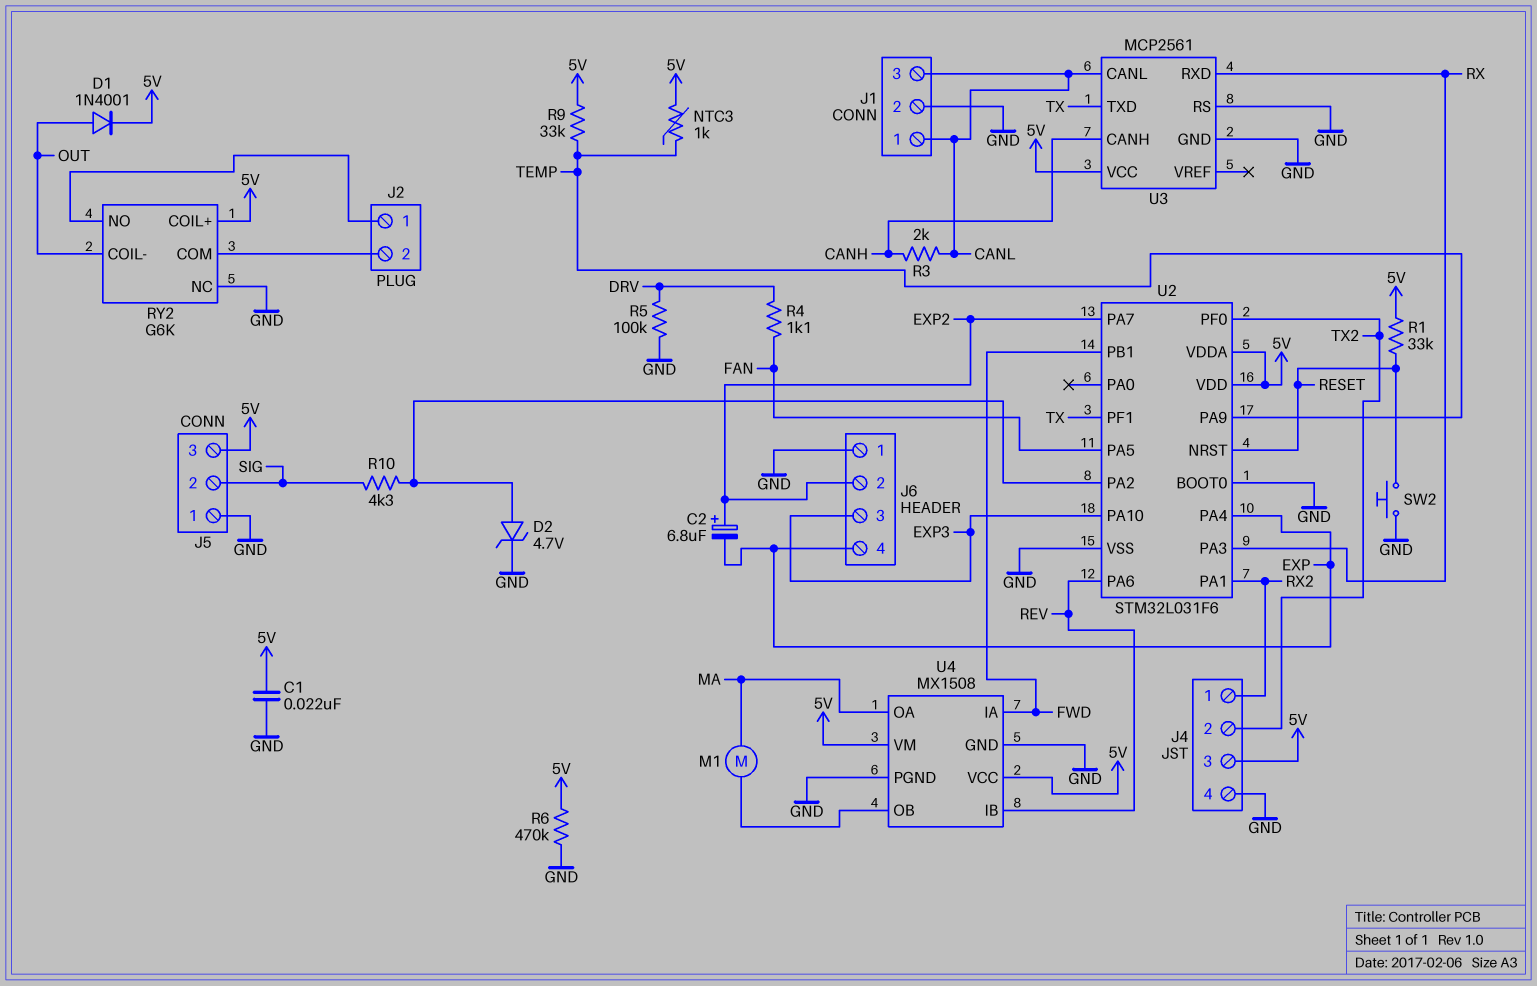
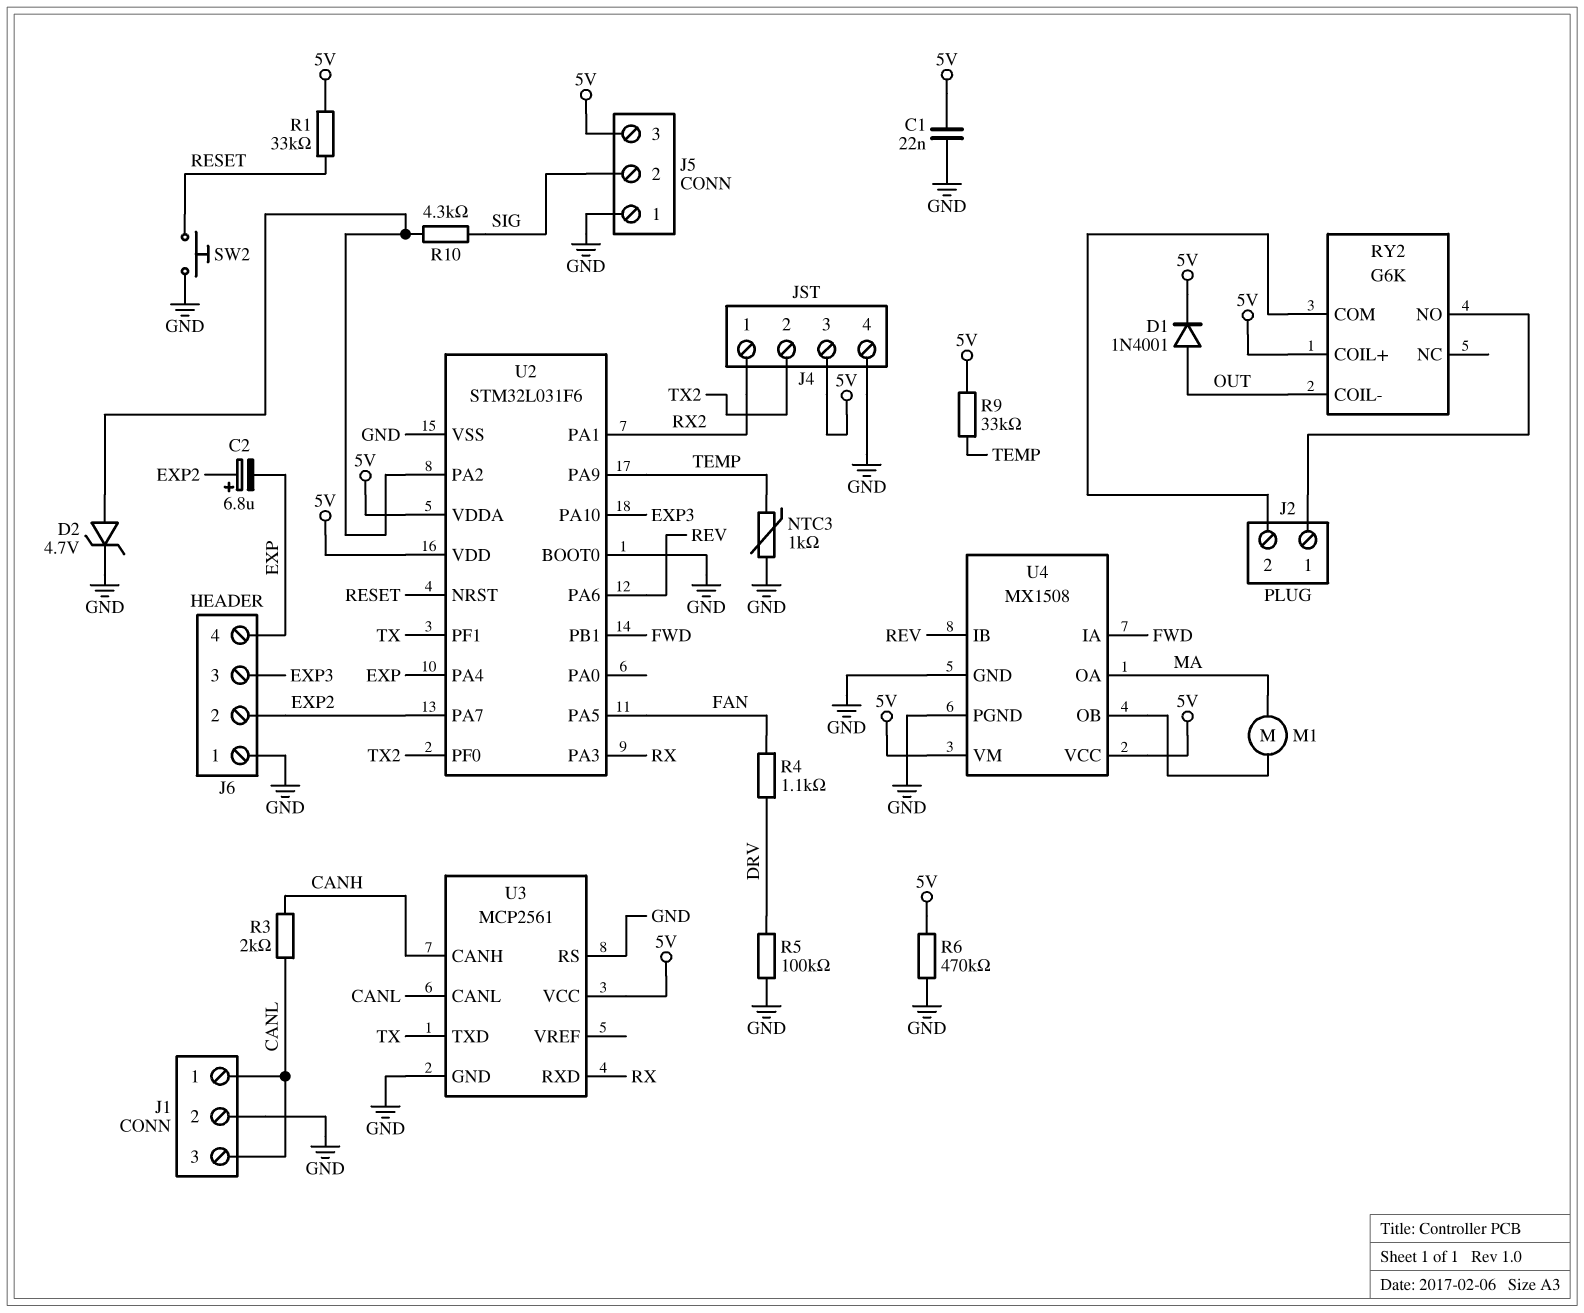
NTC3: 1k (5V, TEMP) -> 1k (GND, TEMP)
RY2 pin NC: GND -> none

